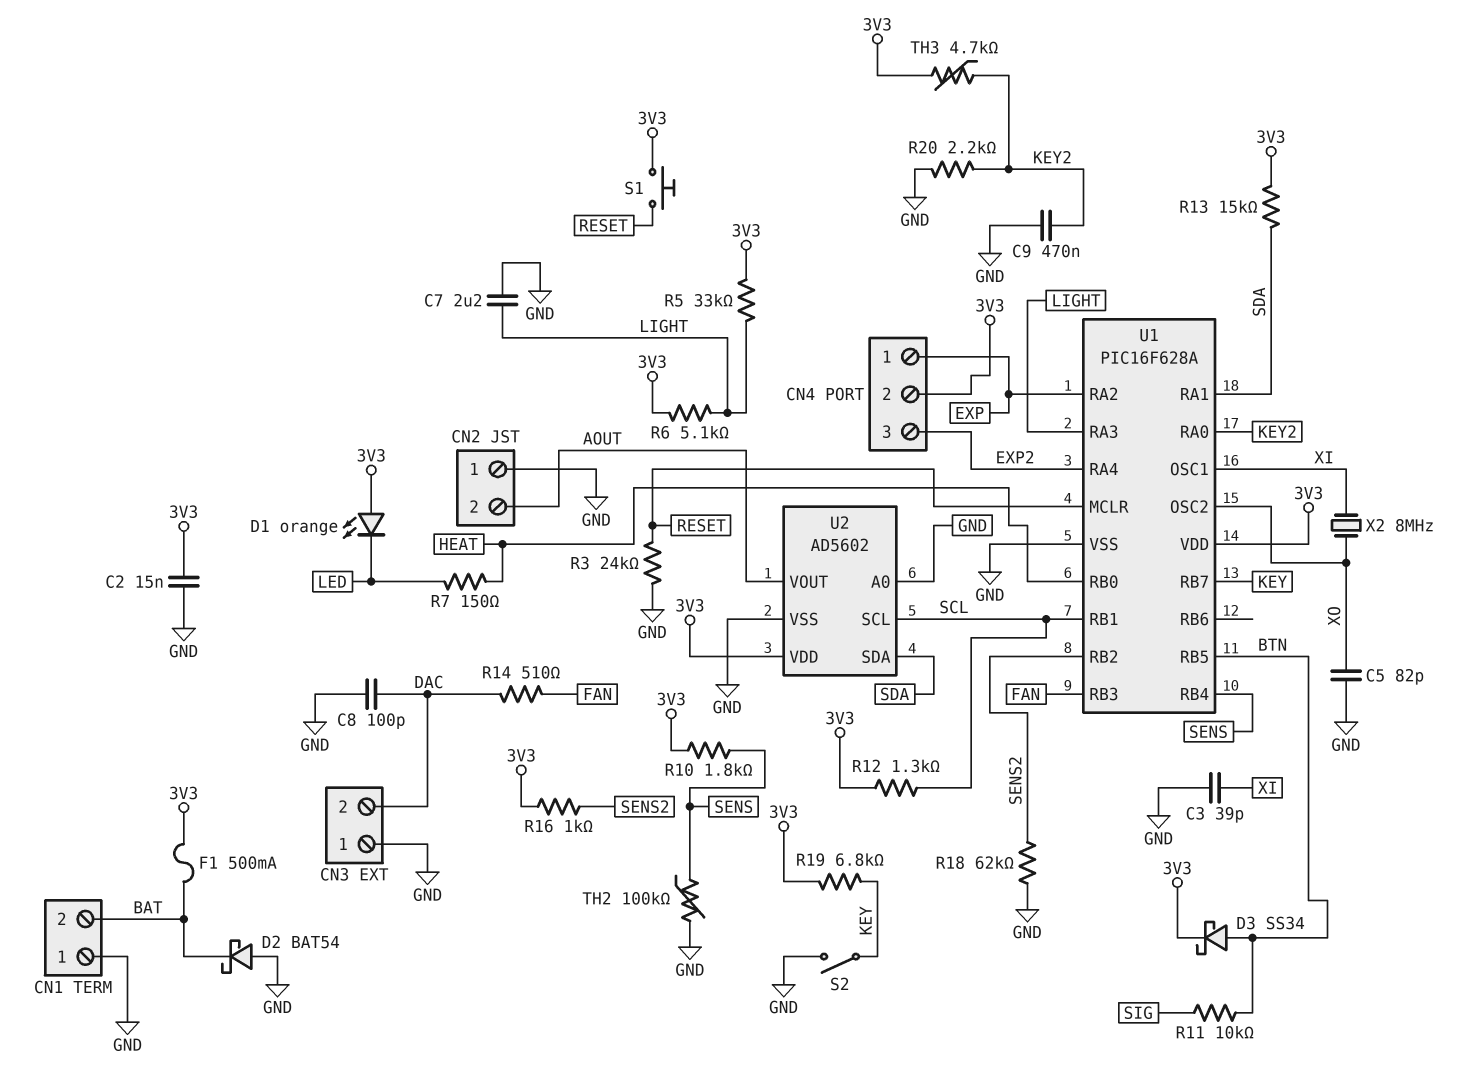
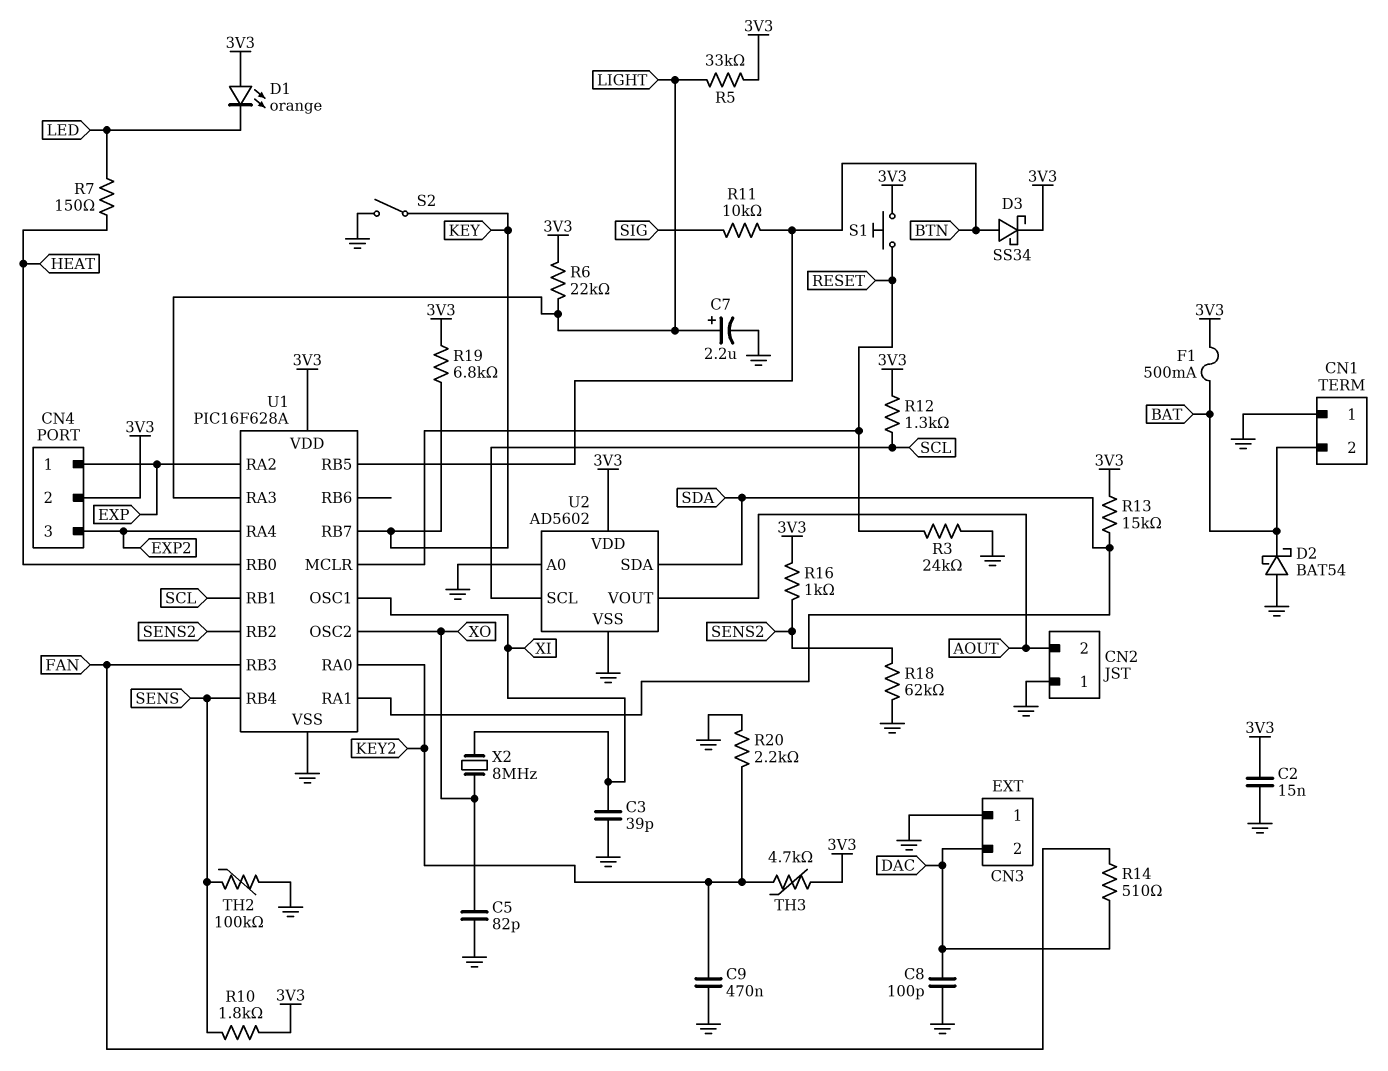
C7: 2.2uF (GND, LIGHT) -> 2.2uF (plus LIGHT, minus GND)
R6: 5.1k (3V3, LIGHT) -> 22k (3V3, LIGHT)

